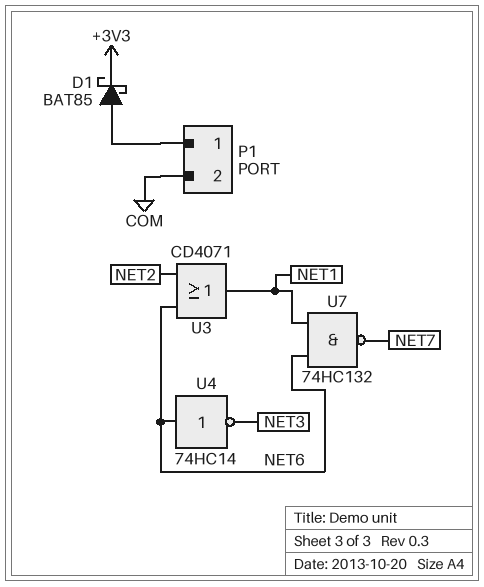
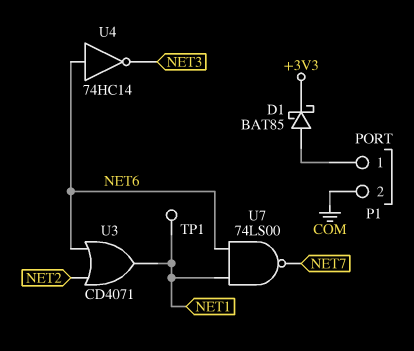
TP1: none -> test point (NET1)
U7: NAND 74HC132 (in NET1, in NET6, out NET7) -> NAND 74LS00 (in NET1, in NET6, out NET7)

